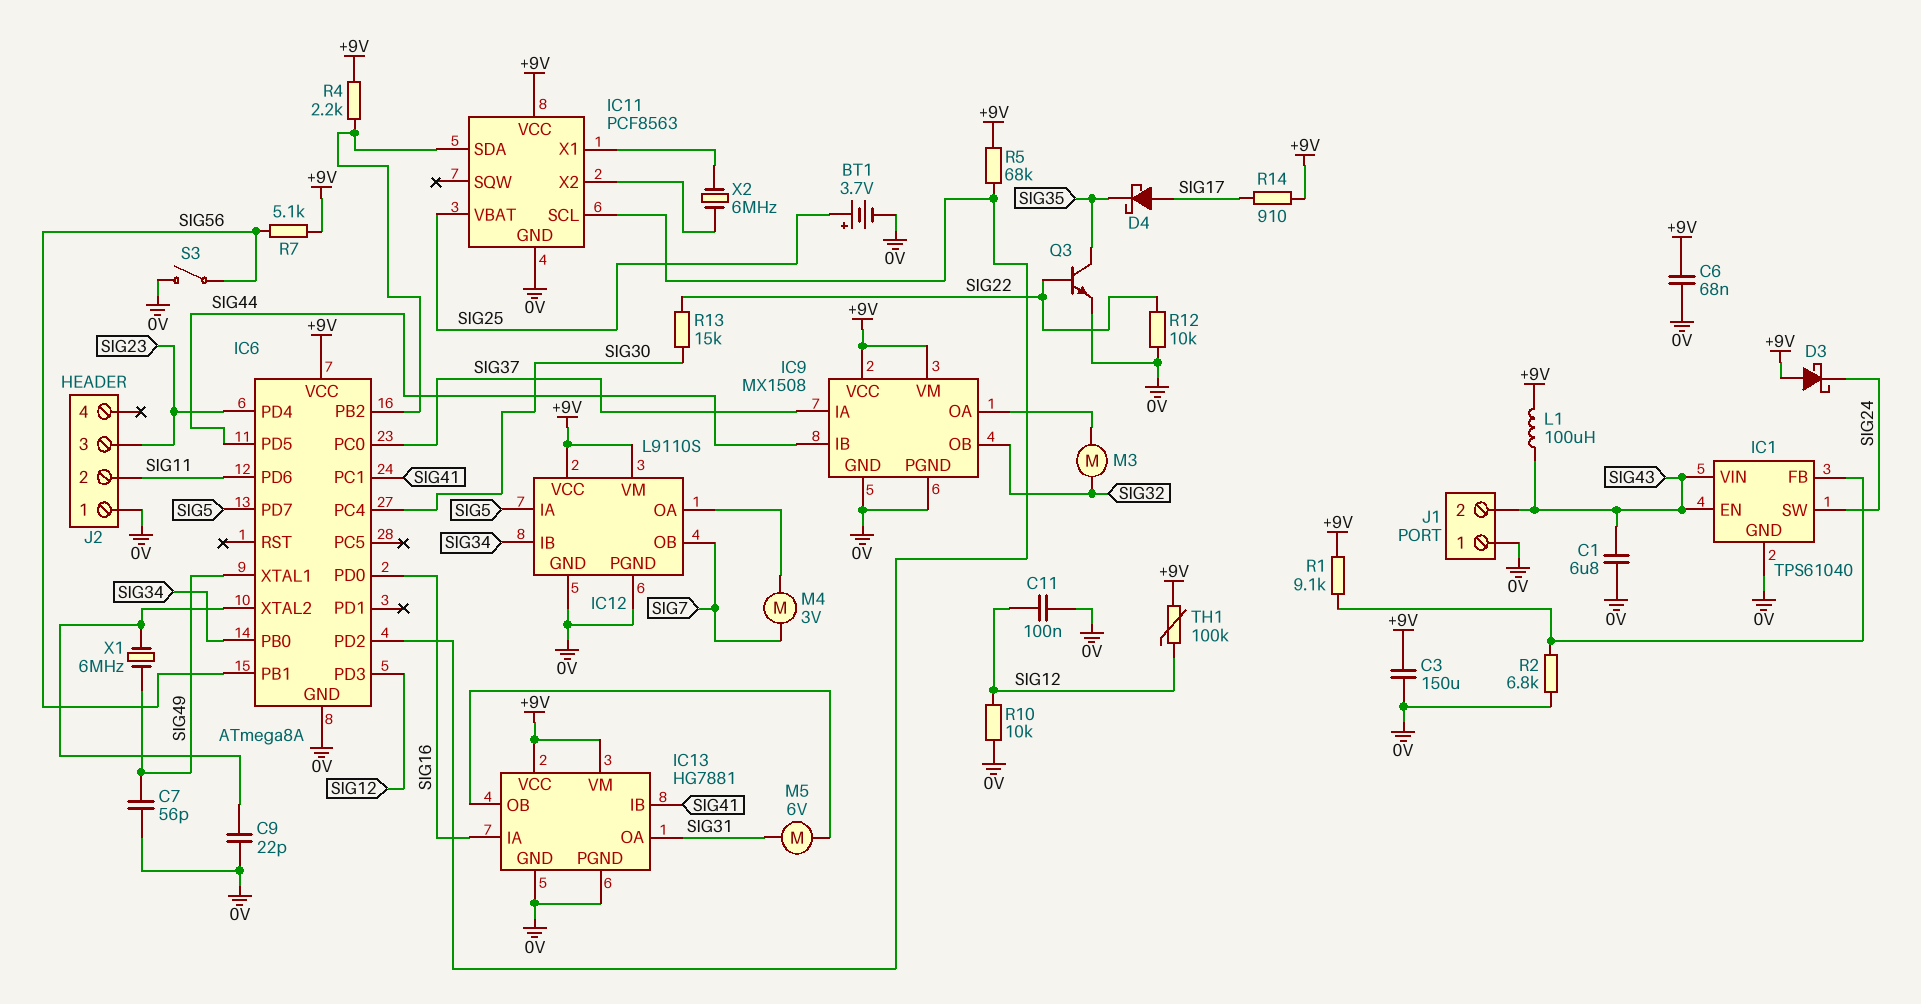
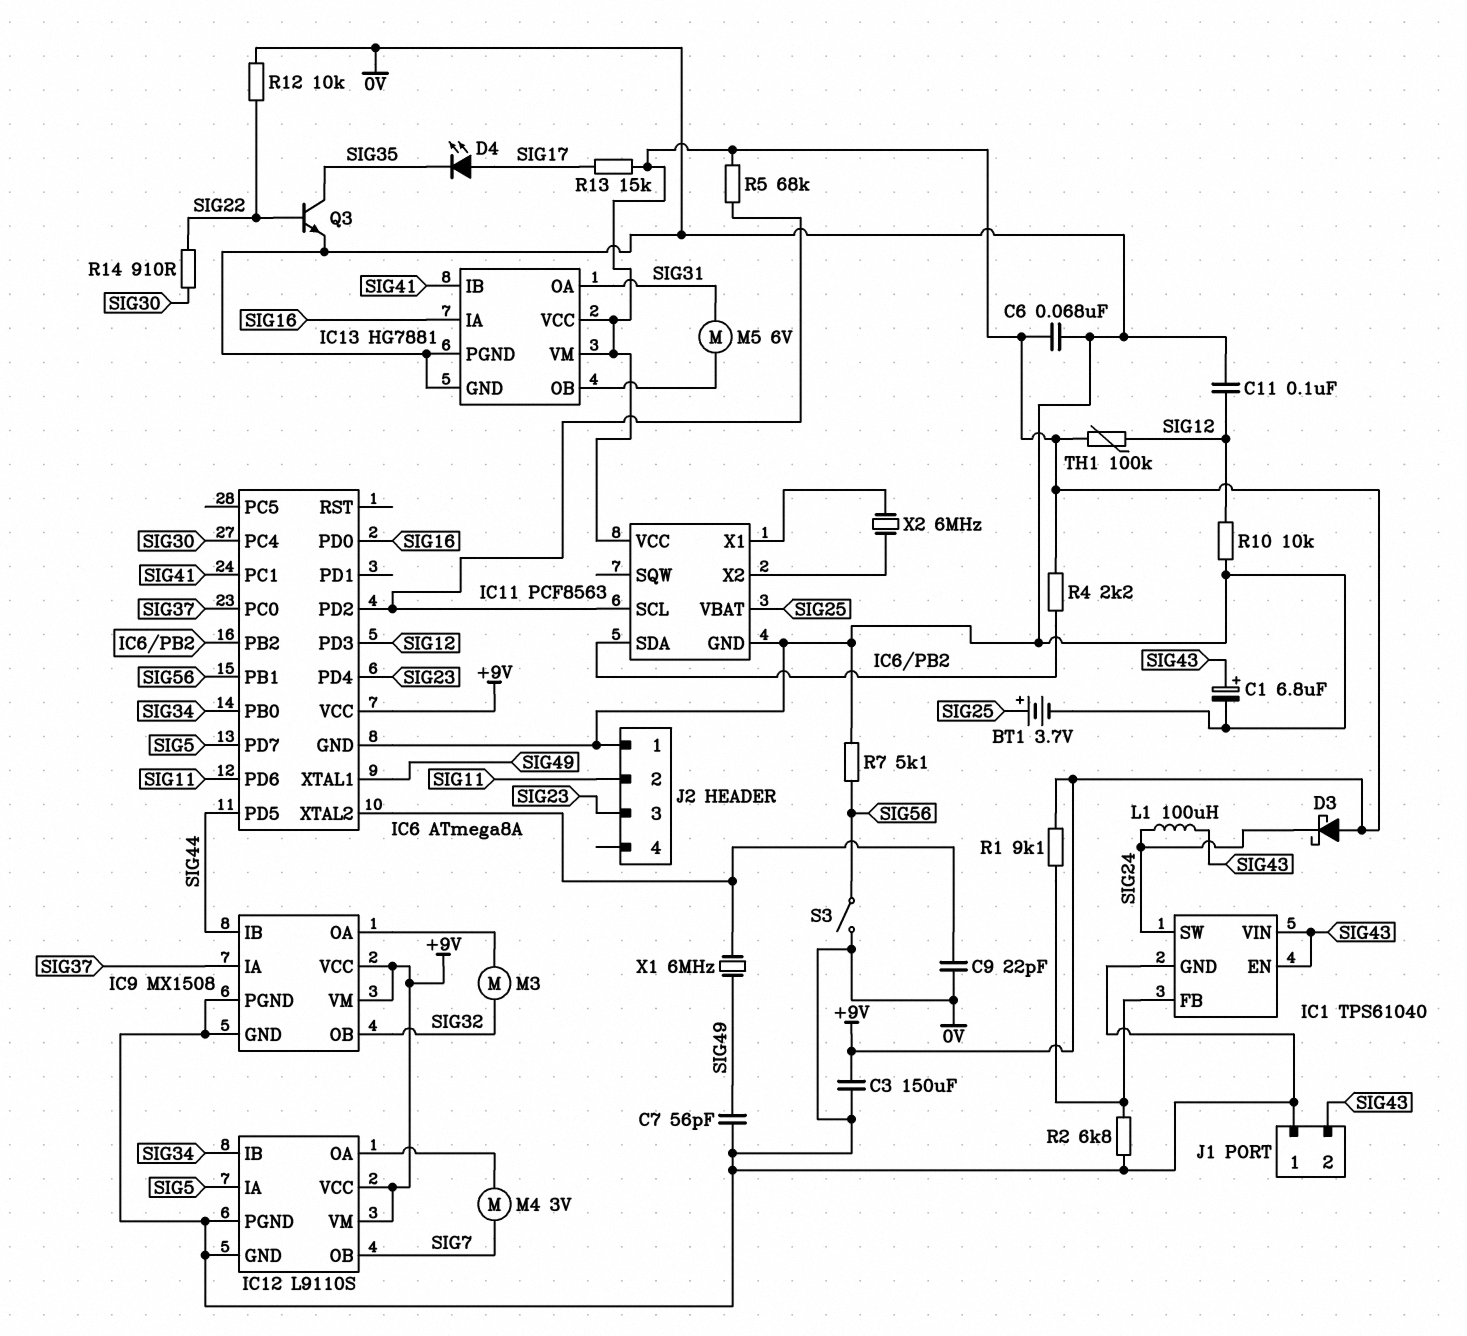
C1: 6.8uF (0V, SIG43) -> 6.8uF (plus SIG43, minus 0V)
D4: schottky (A SIG17, K SIG35) -> LED (A SIG17, K SIG35)
L1: 100uH (+9V, SIG43) -> 100uH (SIG24, SIG43)
R7: 5.1k (+9V, SIG56) -> 5.1k (0V, SIG56)
R13: 15k (SIG22, SIG30) -> 15k (+9V, SIG17)
R14: 910 (+9V, SIG17) -> 910 (SIG22, SIG30)

